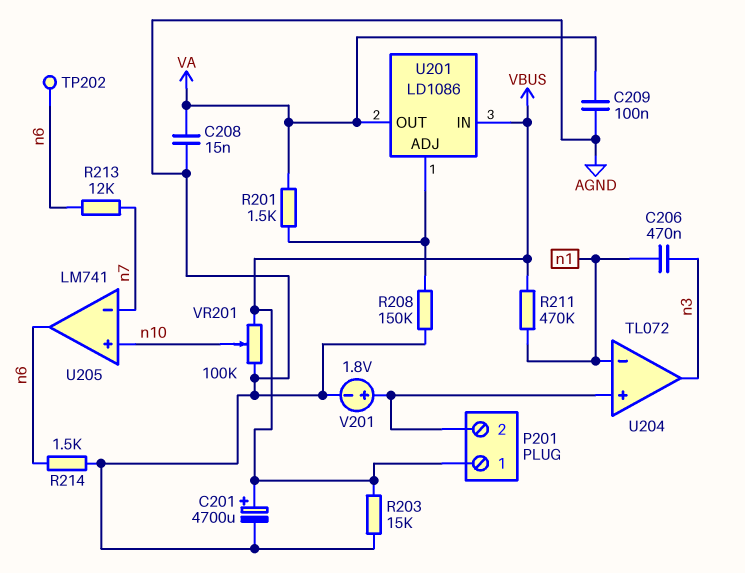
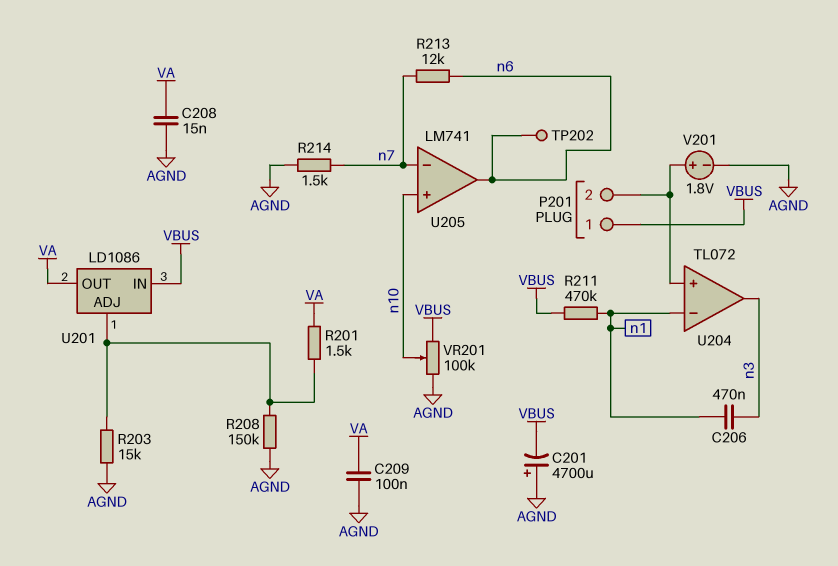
C201: 4700uF (plus VBUS, minus AGND) -> 4700uF (plus AGND, minus VBUS)
R203: 15k (AGND, VBUS) -> 15k (AGND, U201/ADJ)
R214: 1.5k (AGND, n6) -> 1.5k (AGND, n7)

